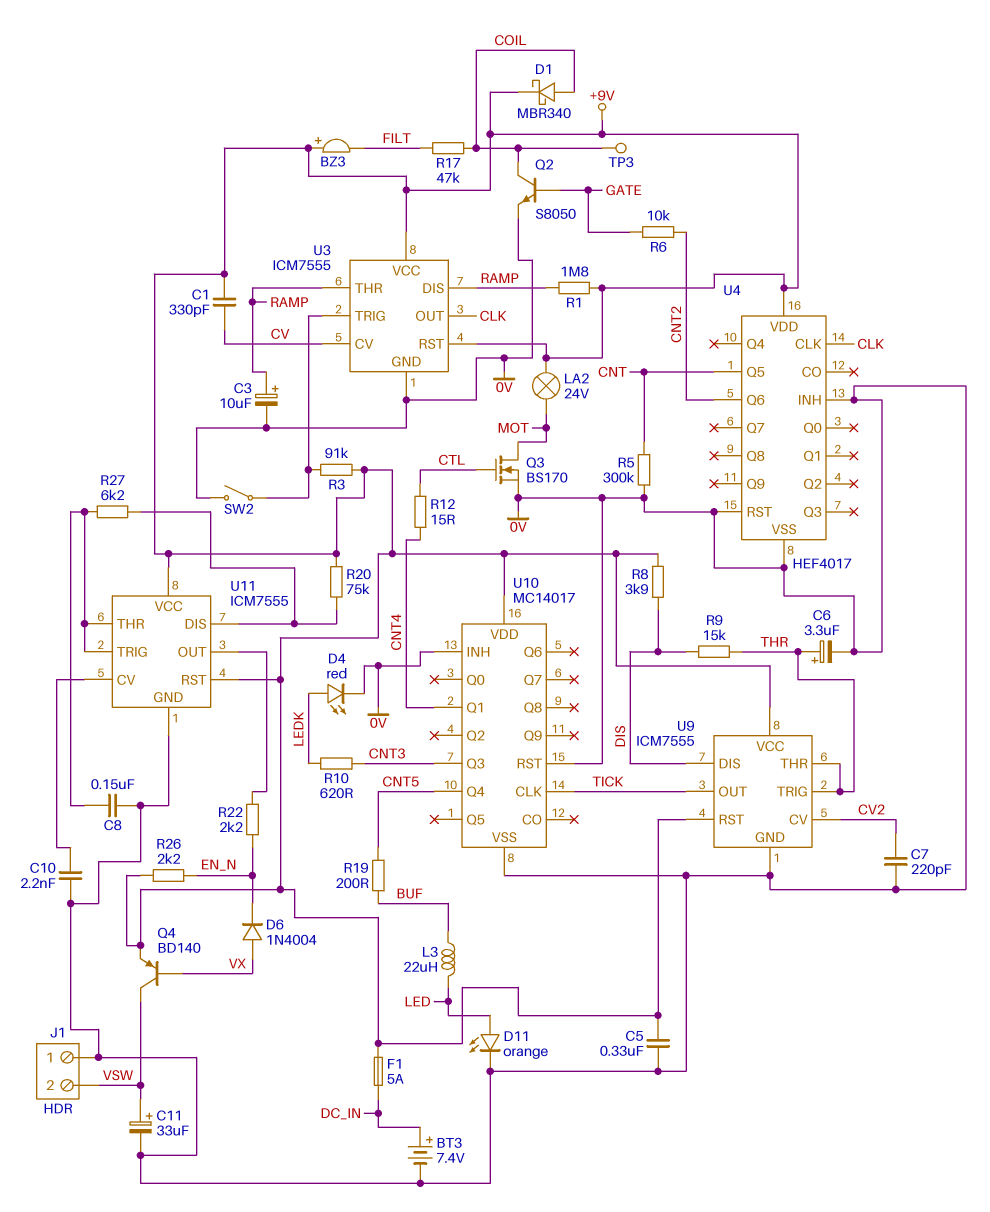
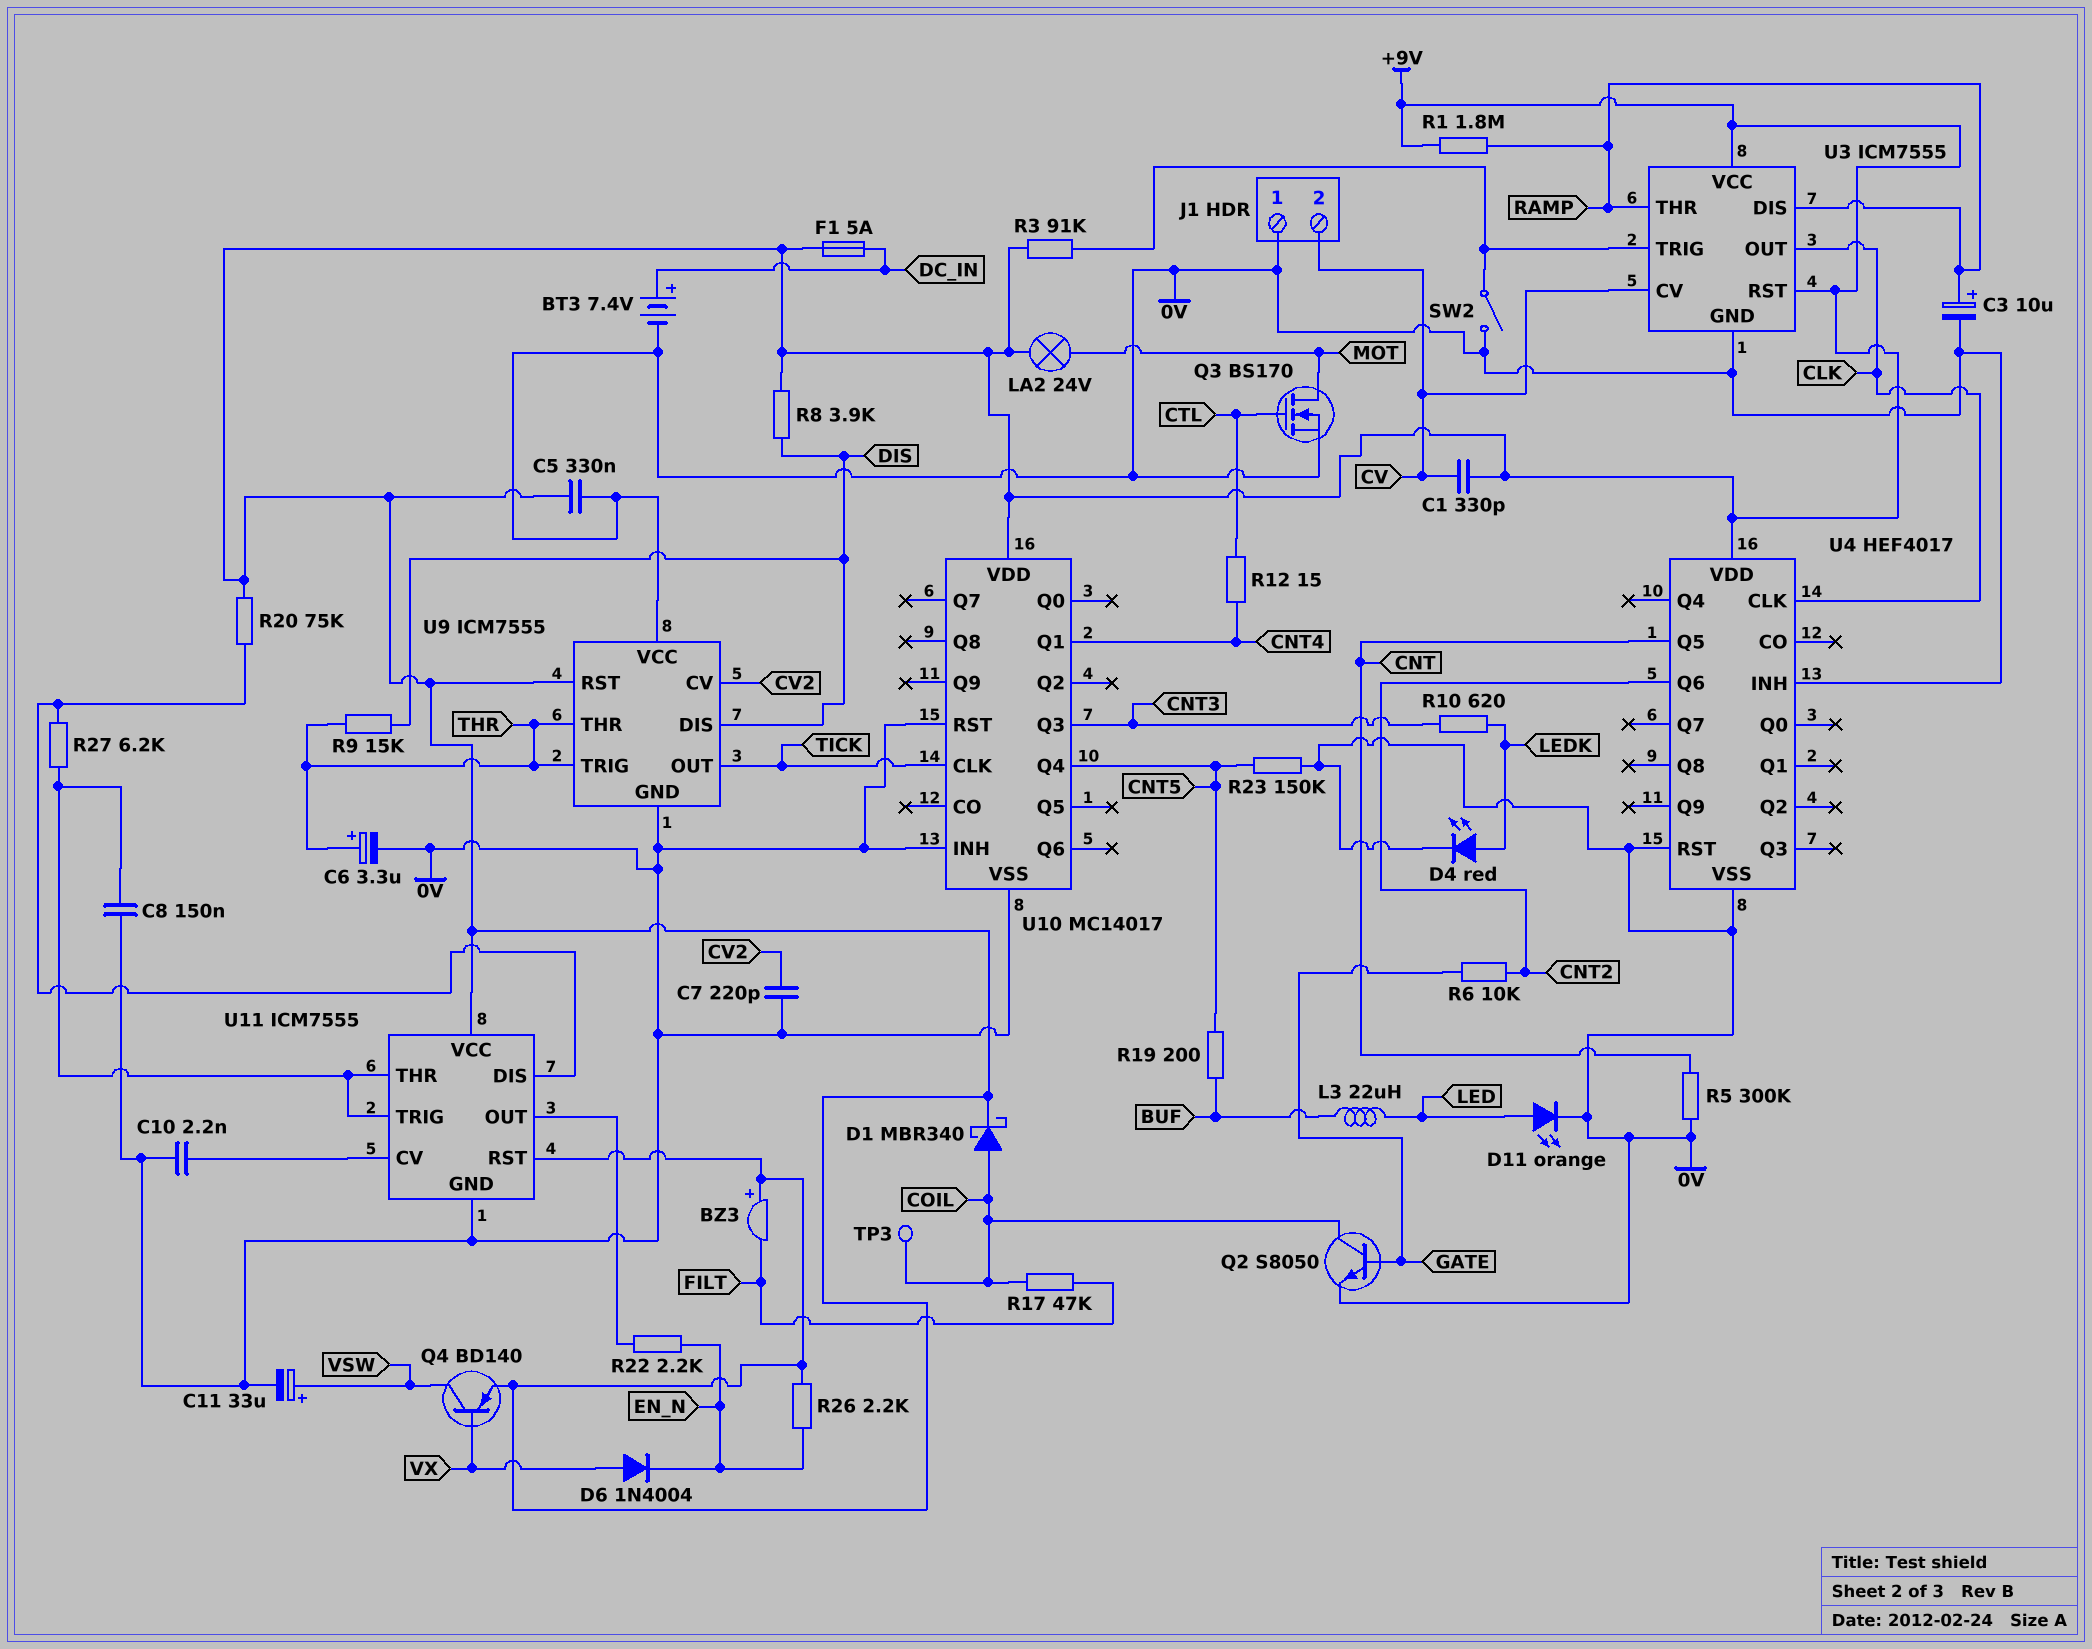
J1 pin 2: VSW -> CV
R23: none -> 150k (0V, CNT5)
U9 pin VCC: +9V -> 0V

